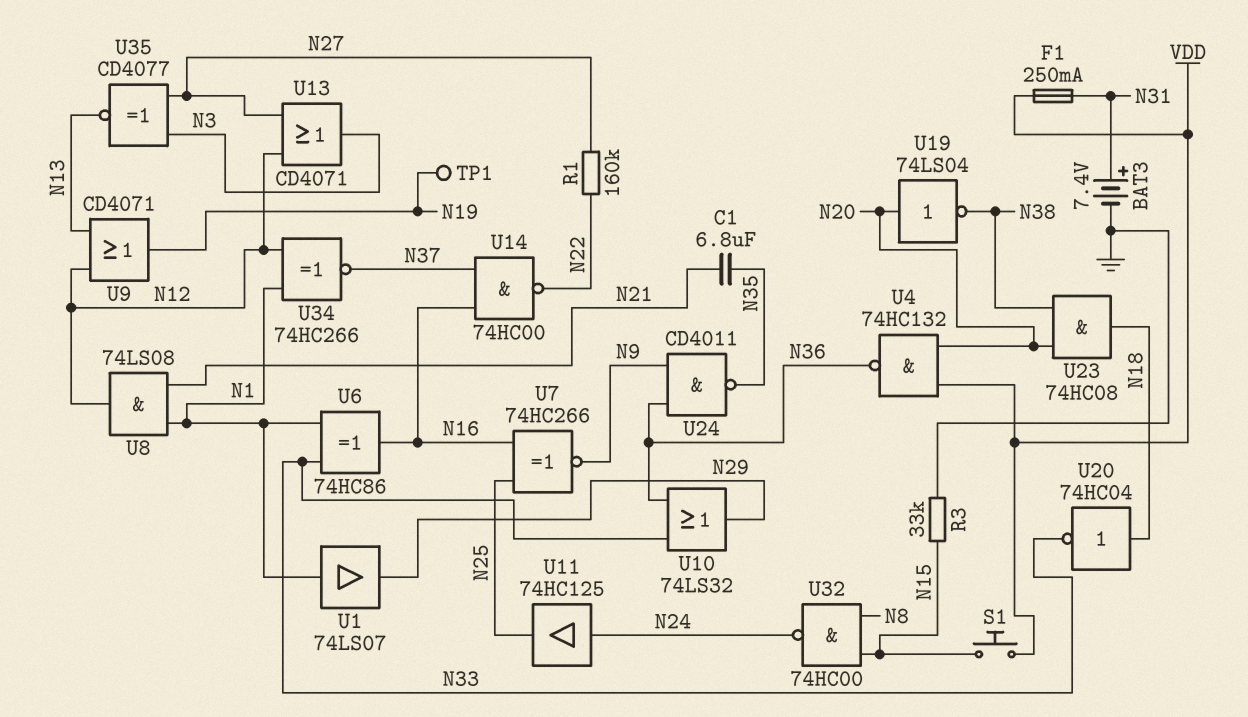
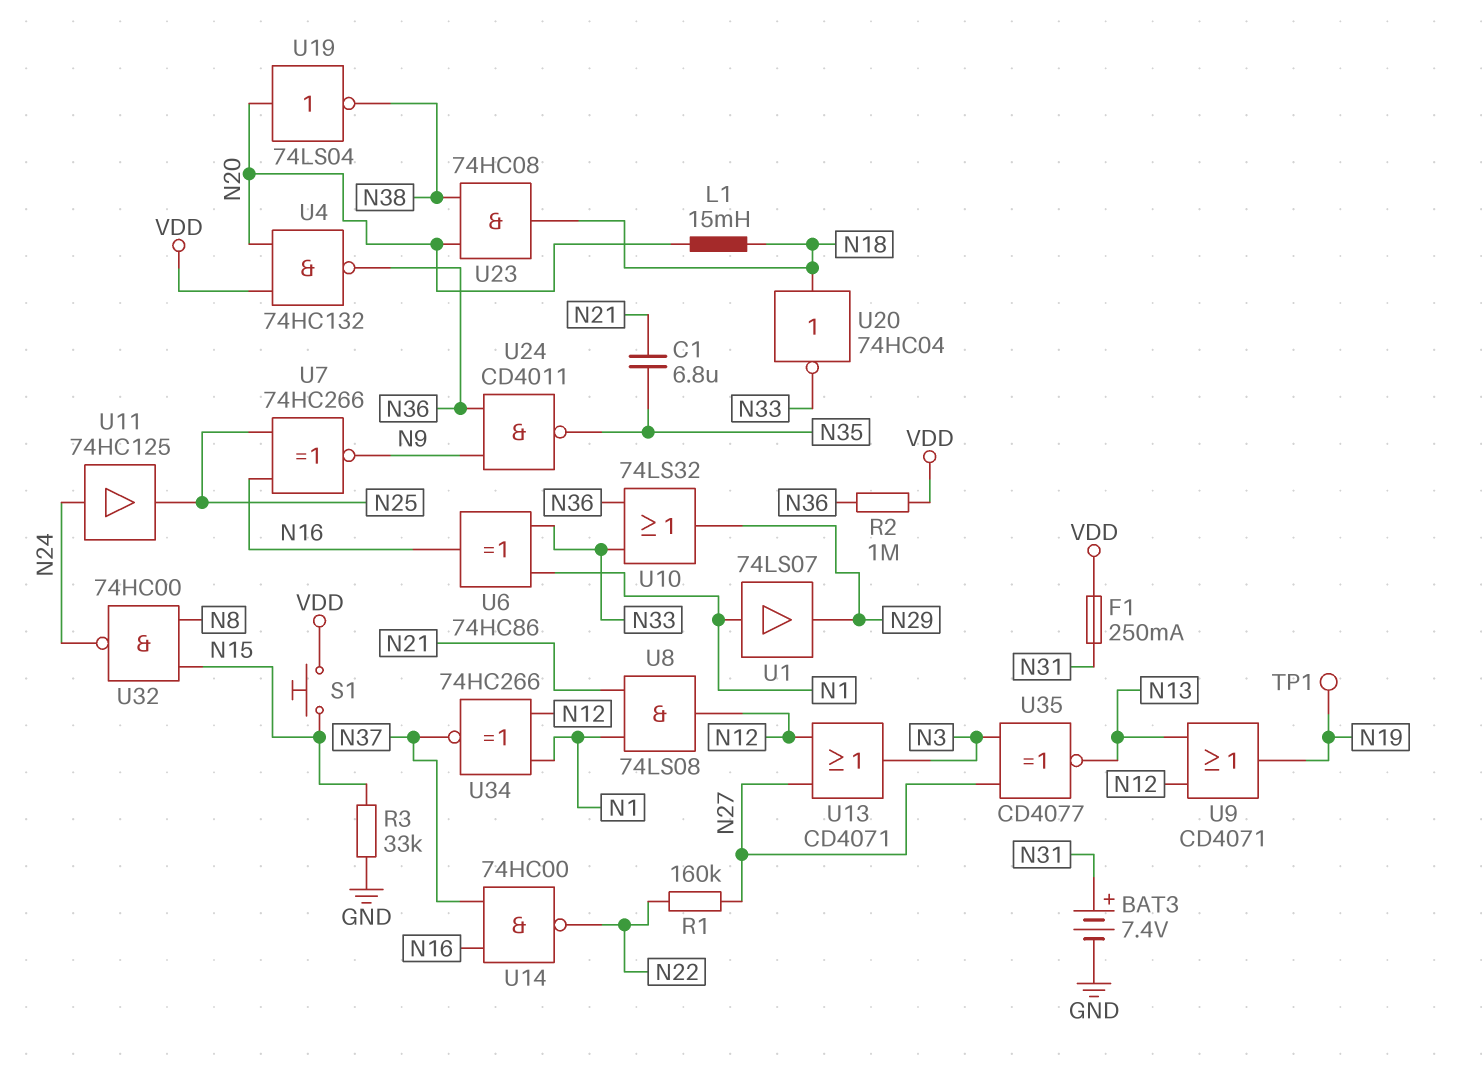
L1: none -> 15mH (N18, N20)
R2: none -> 1M (N36, VDD)

